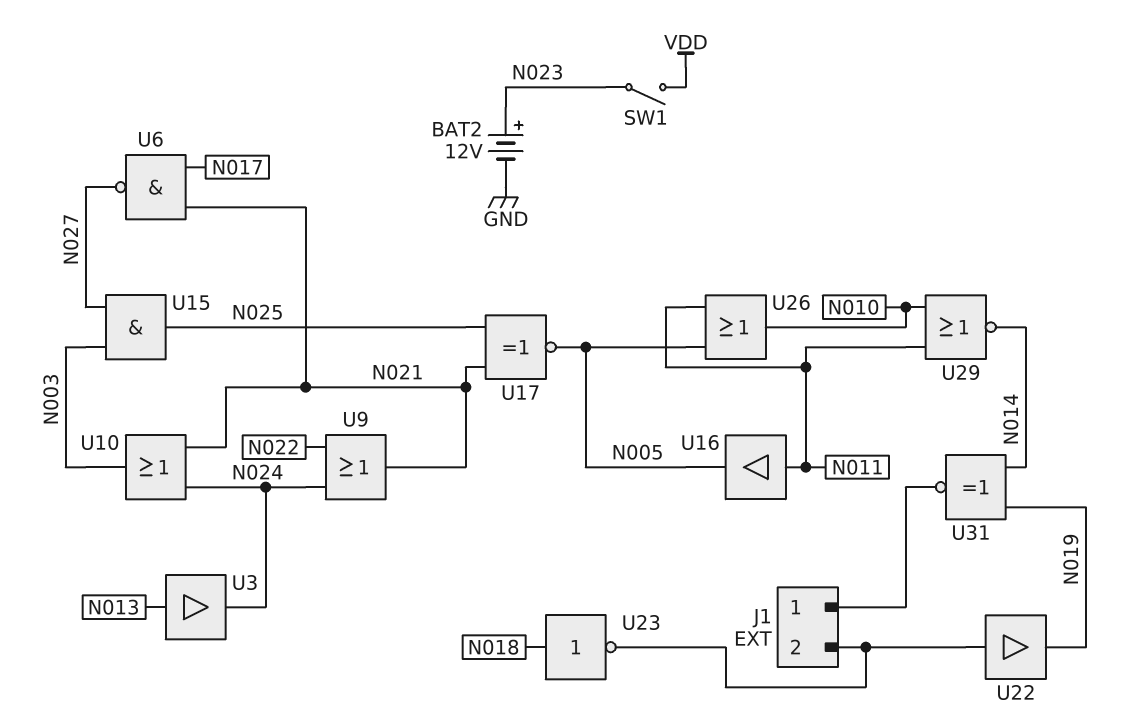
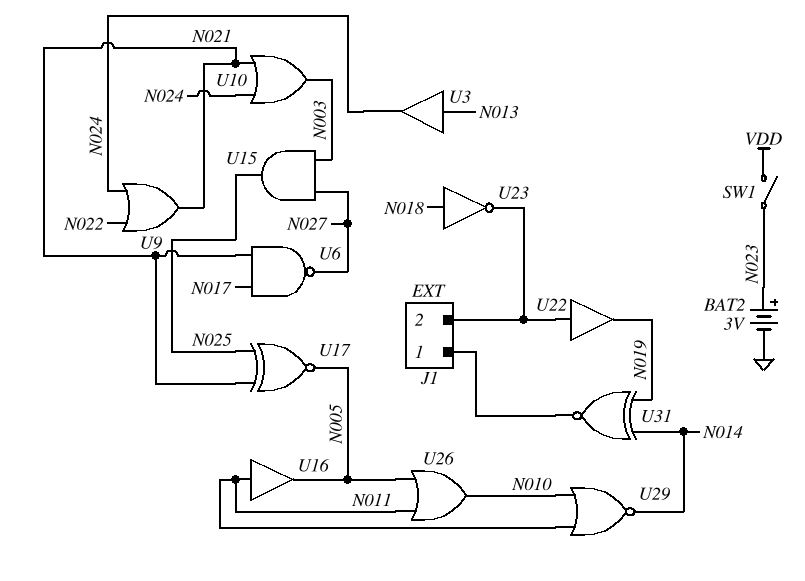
BAT2: 12V (plus N023, minus GND) -> 3V (plus N023, minus GND)

